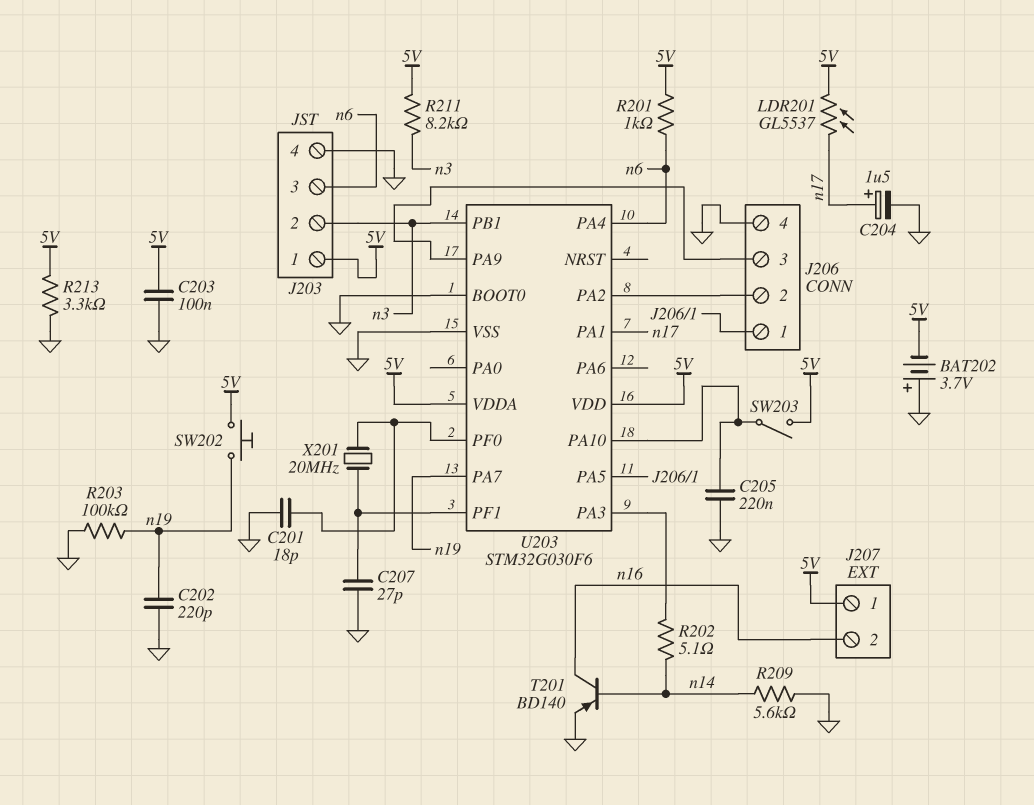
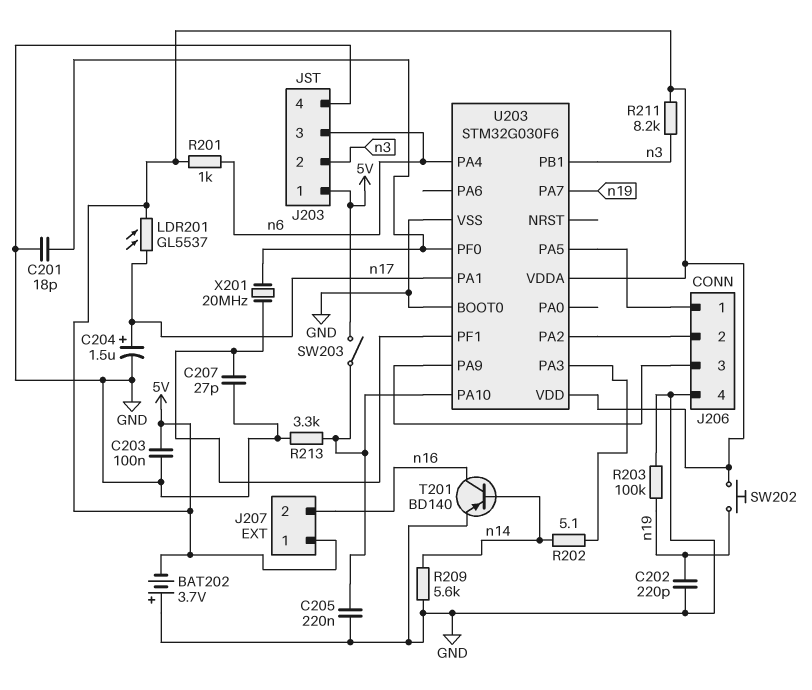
R213: 3.3k (5V, GND) -> 3.3k (GND, U203/PA10)

